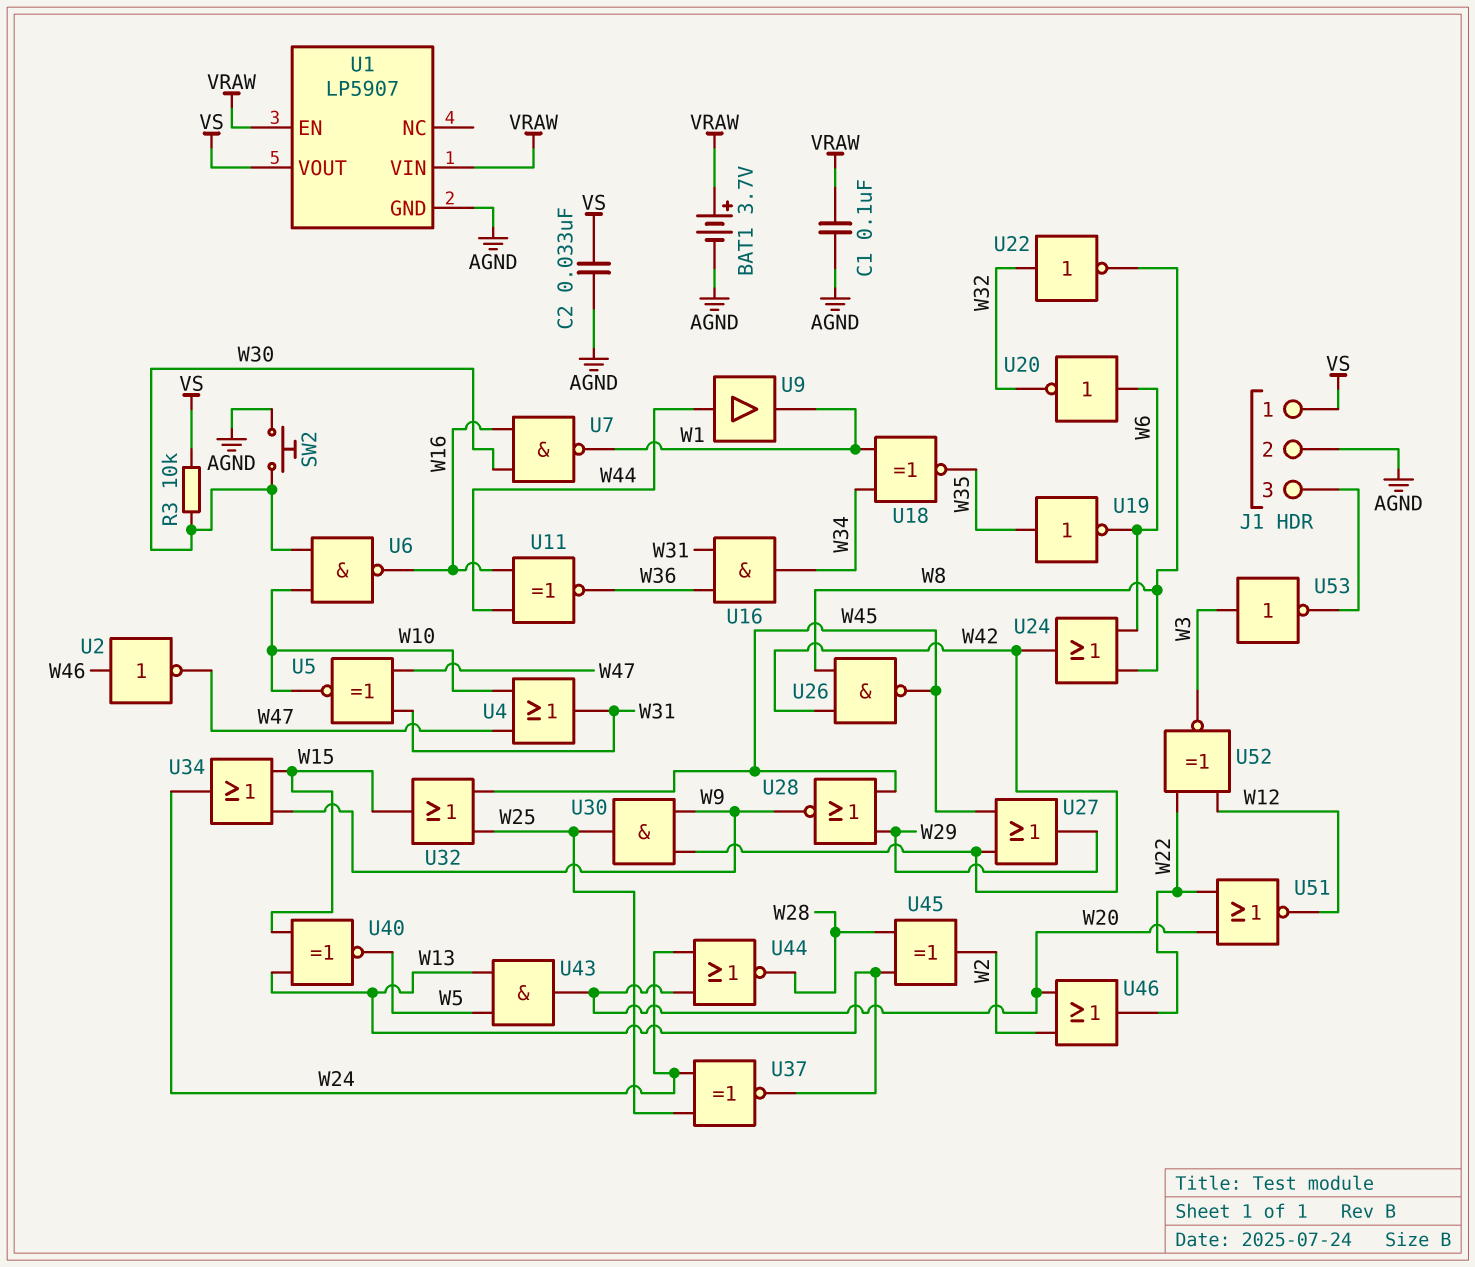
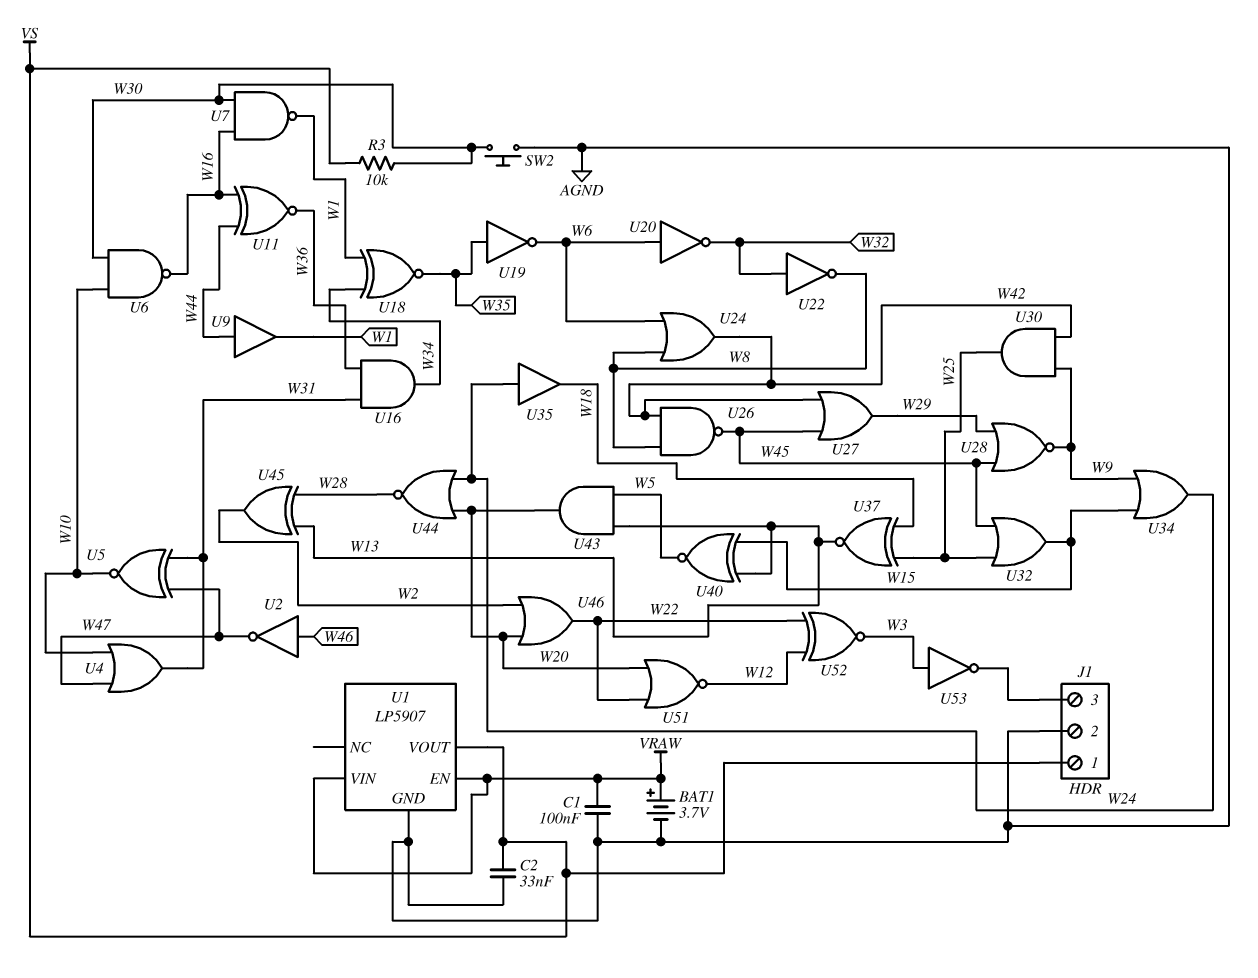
U35: none -> buffer (in W24, out W18)
U37: XNOR (in W24, in W25, out W13) -> XNOR (in W18, in W25, out W13)

